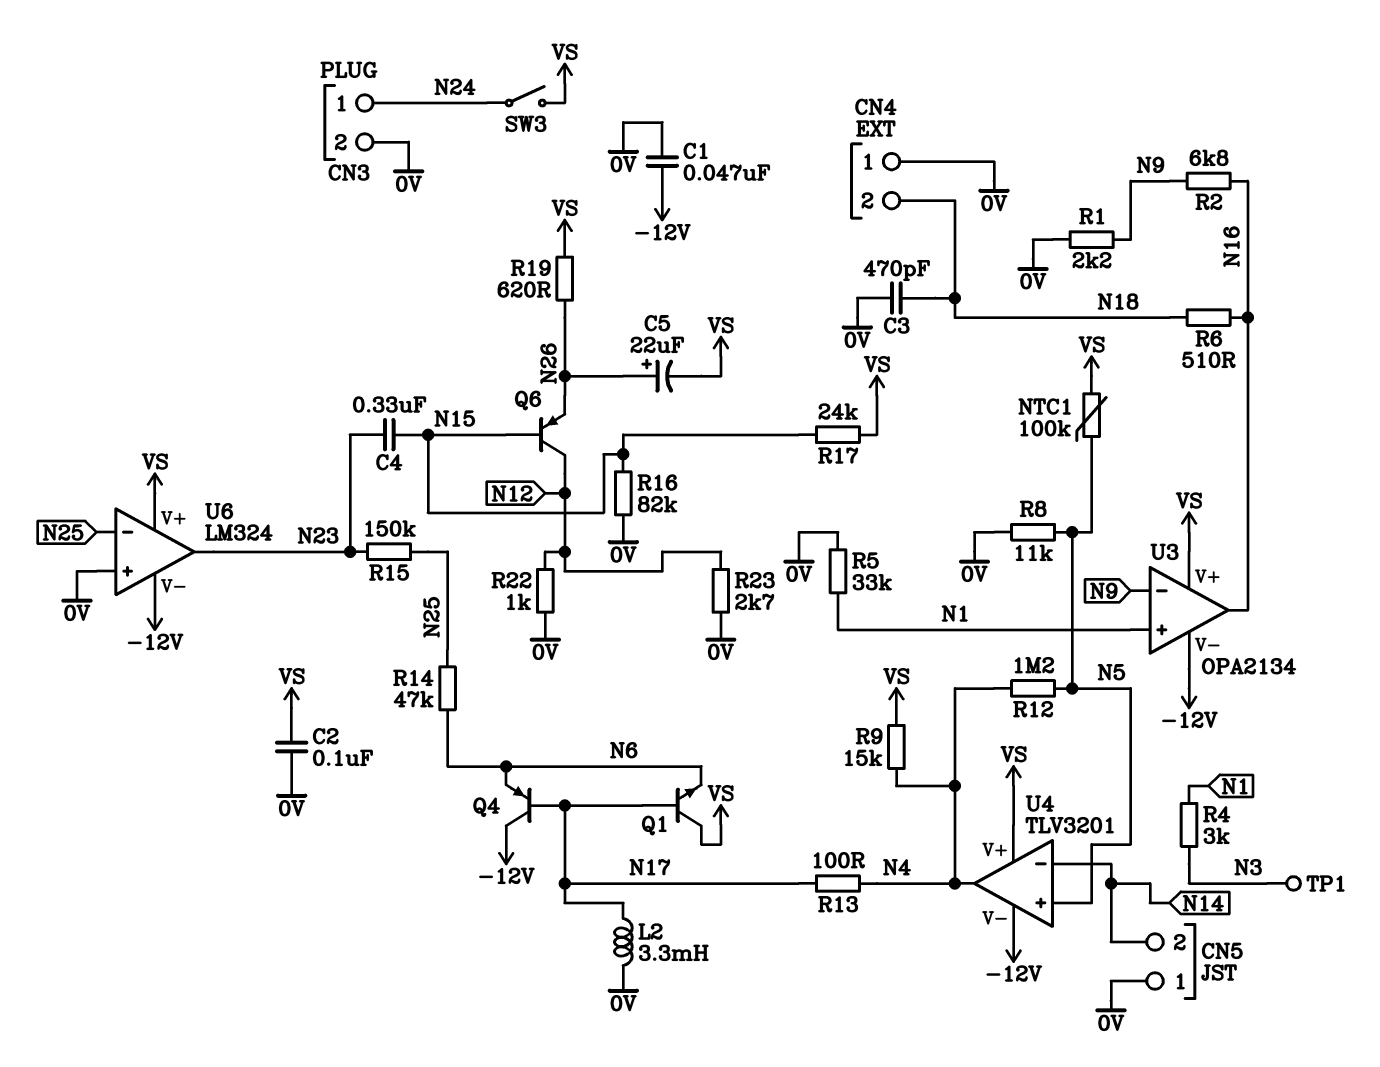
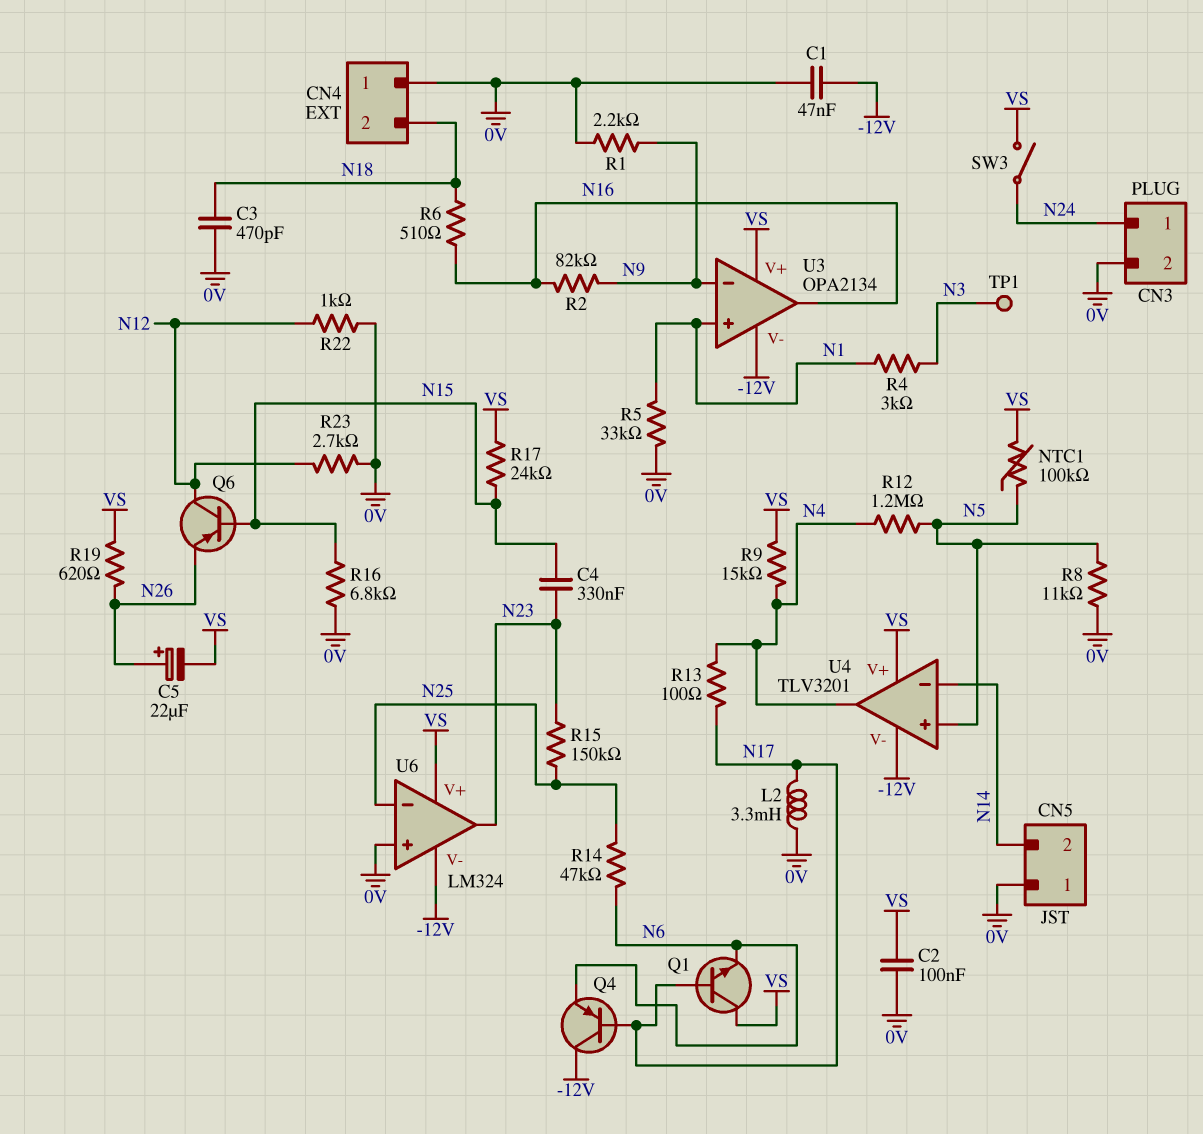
R2: 6.8k (N9, N16) -> 82k (N9, N16)
R16: 82k (0V, N15) -> 6.8k (0V, N15)

